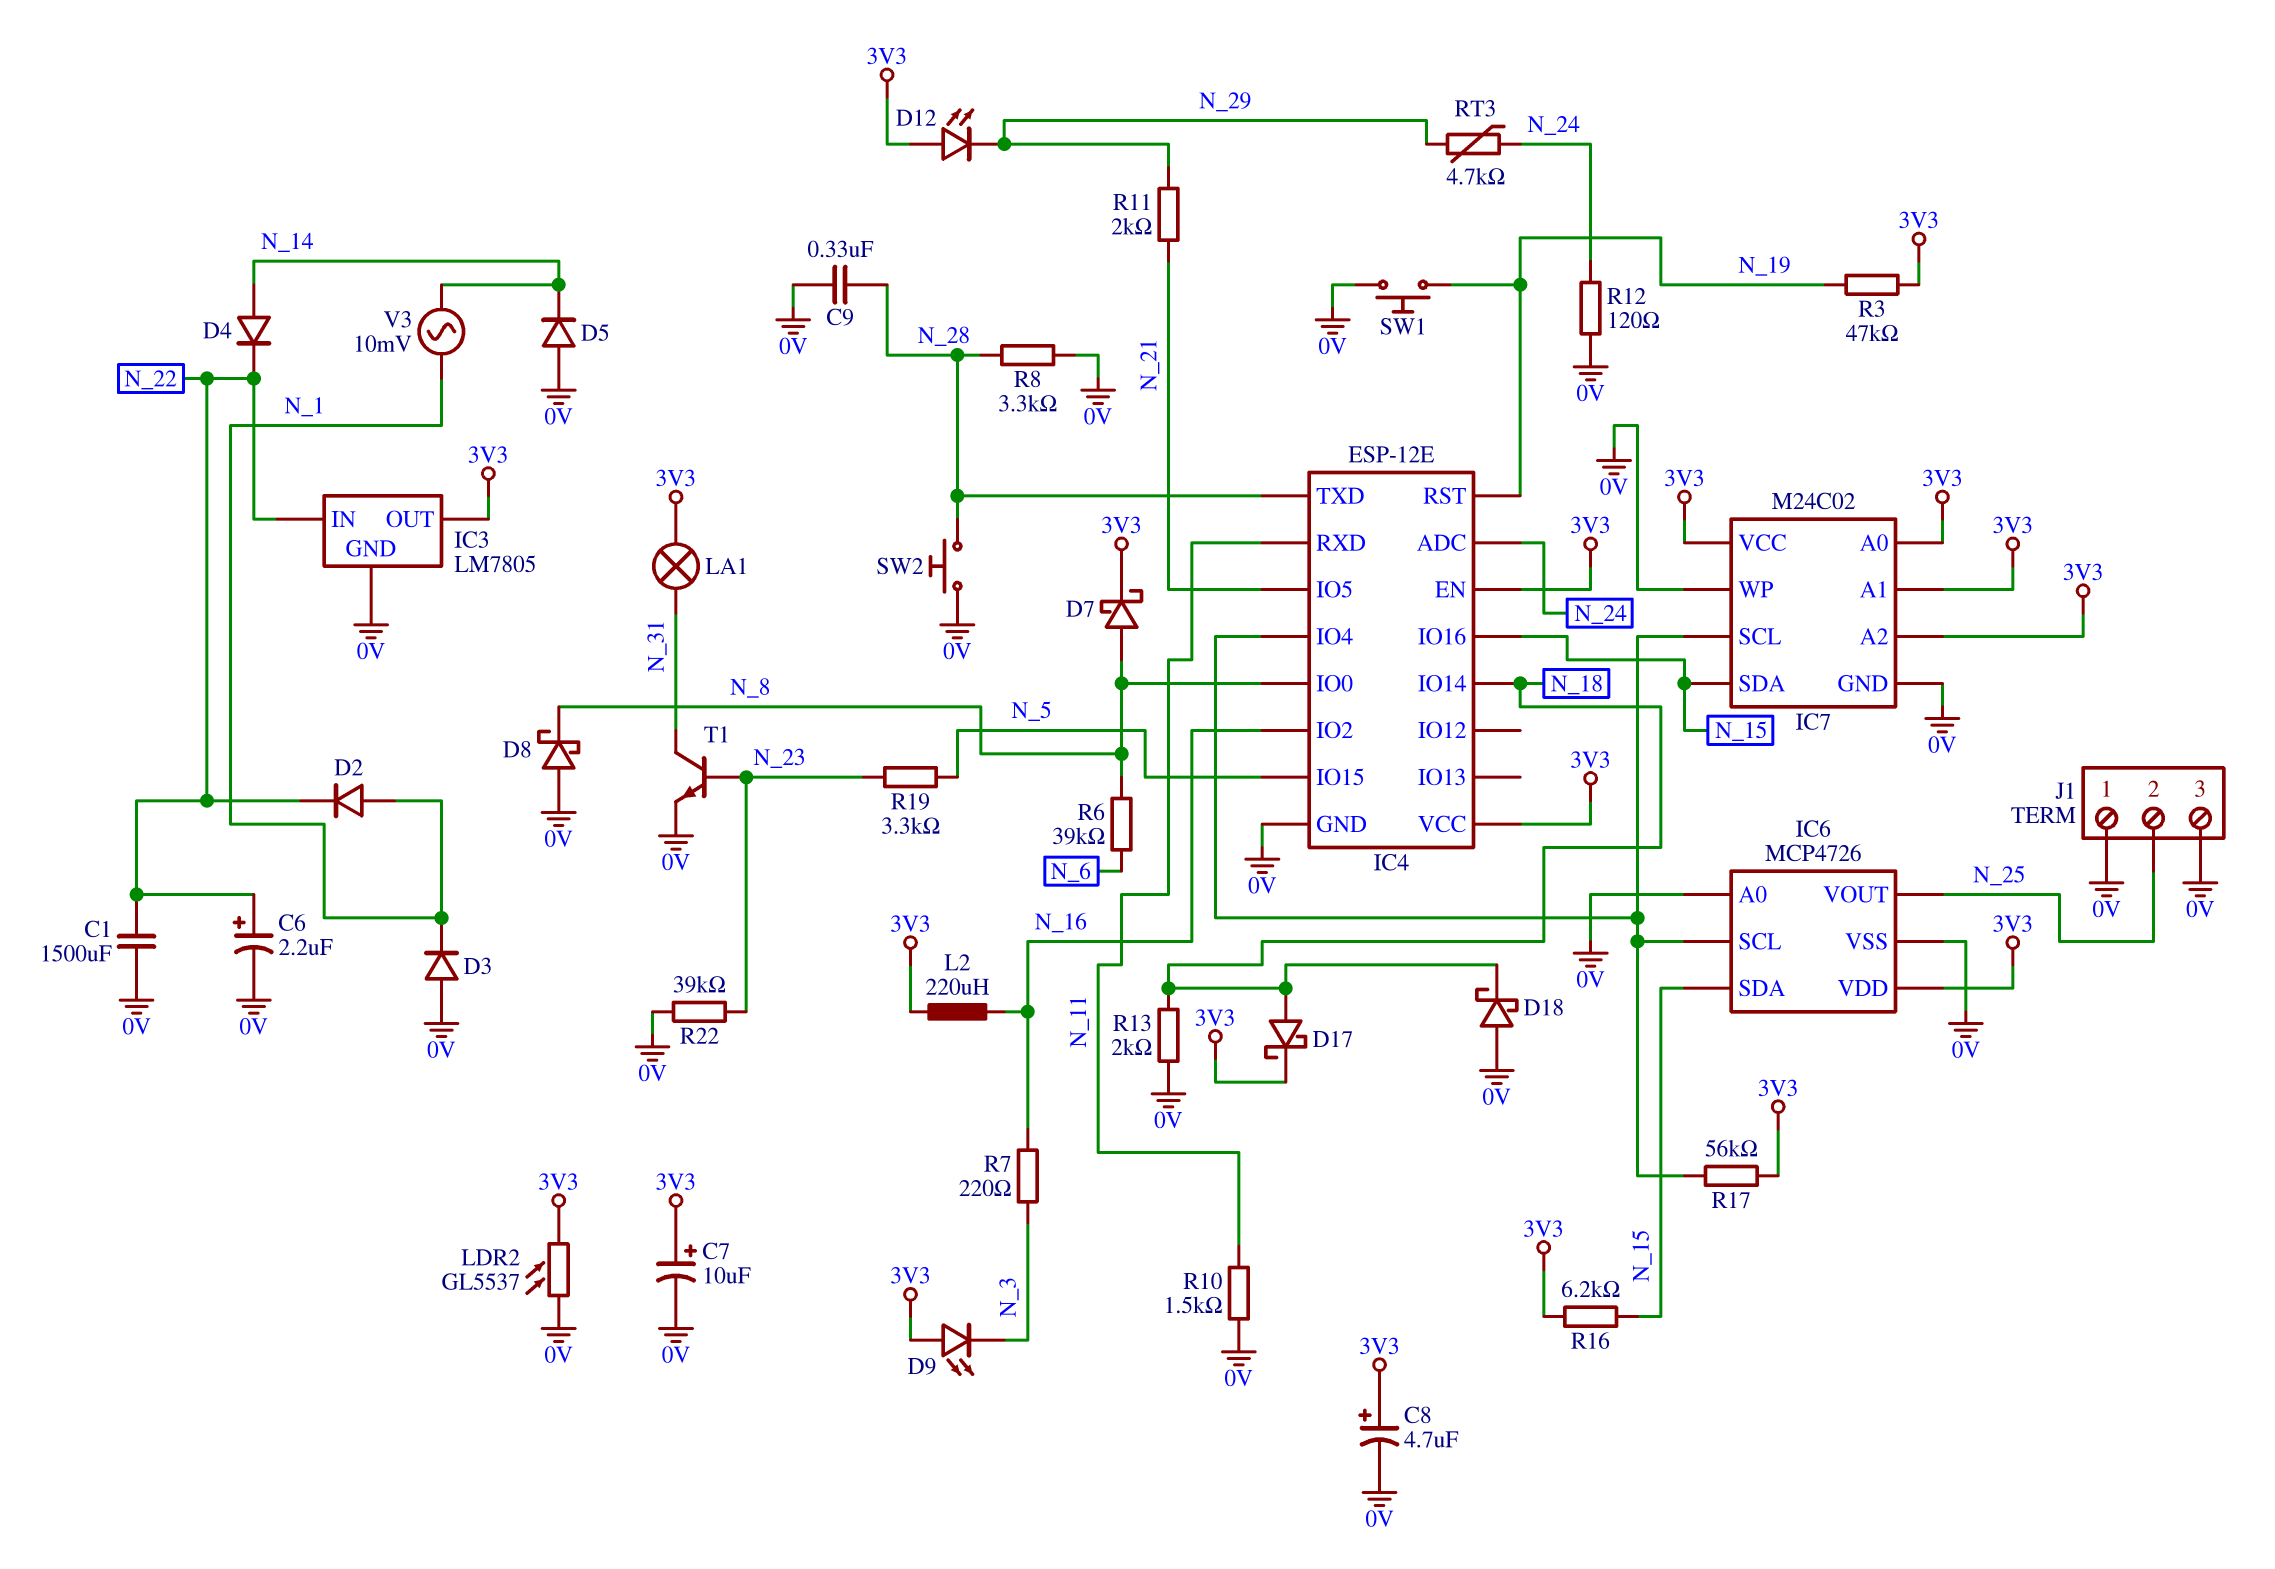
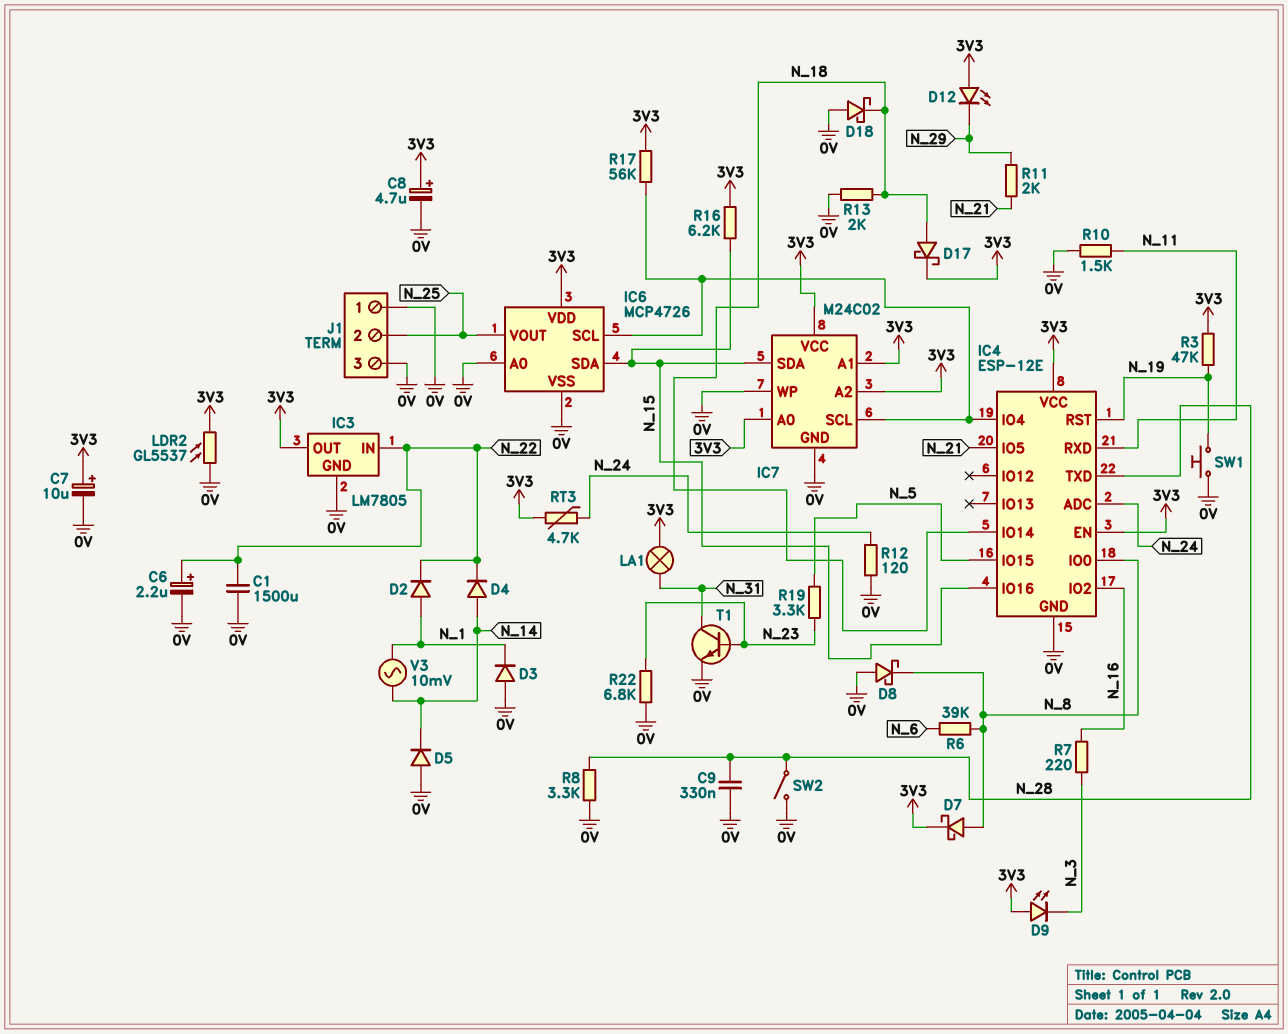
L2: 220uH (3V3, N_16) -> none
R22: 39k (0V, N_23) -> 6.8k (0V, N_23)
RT3: 4.7k (N_24, N_29) -> 4.7k (3V3, N_24)
SW2: button (0V, N_28) -> switch (0V, N_28)

